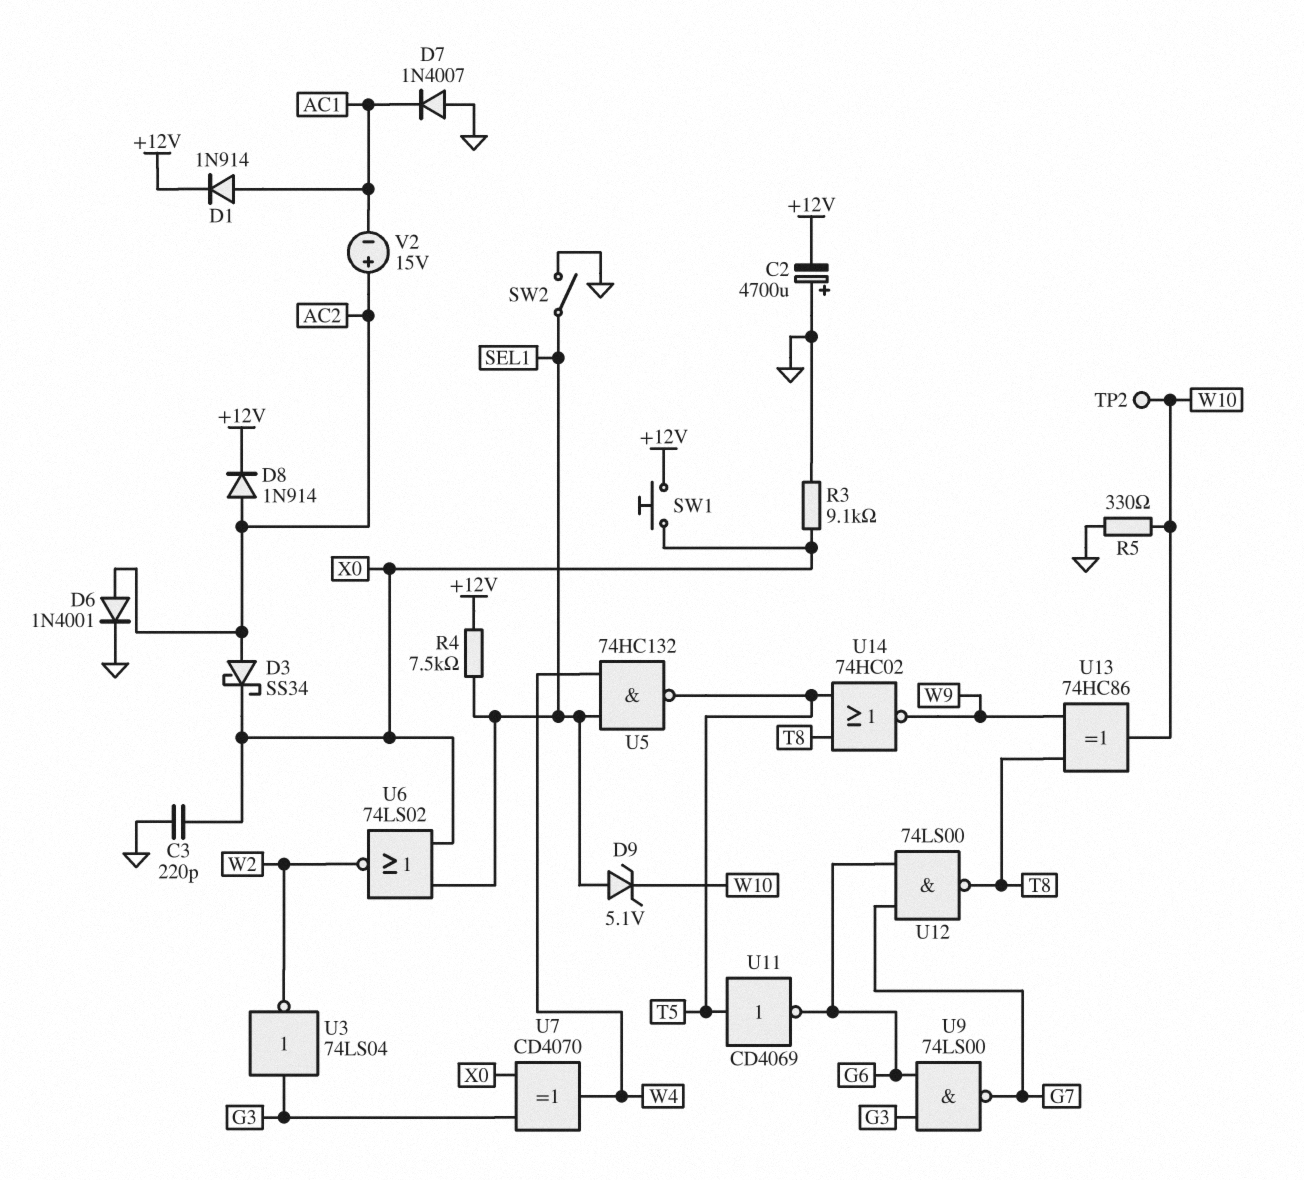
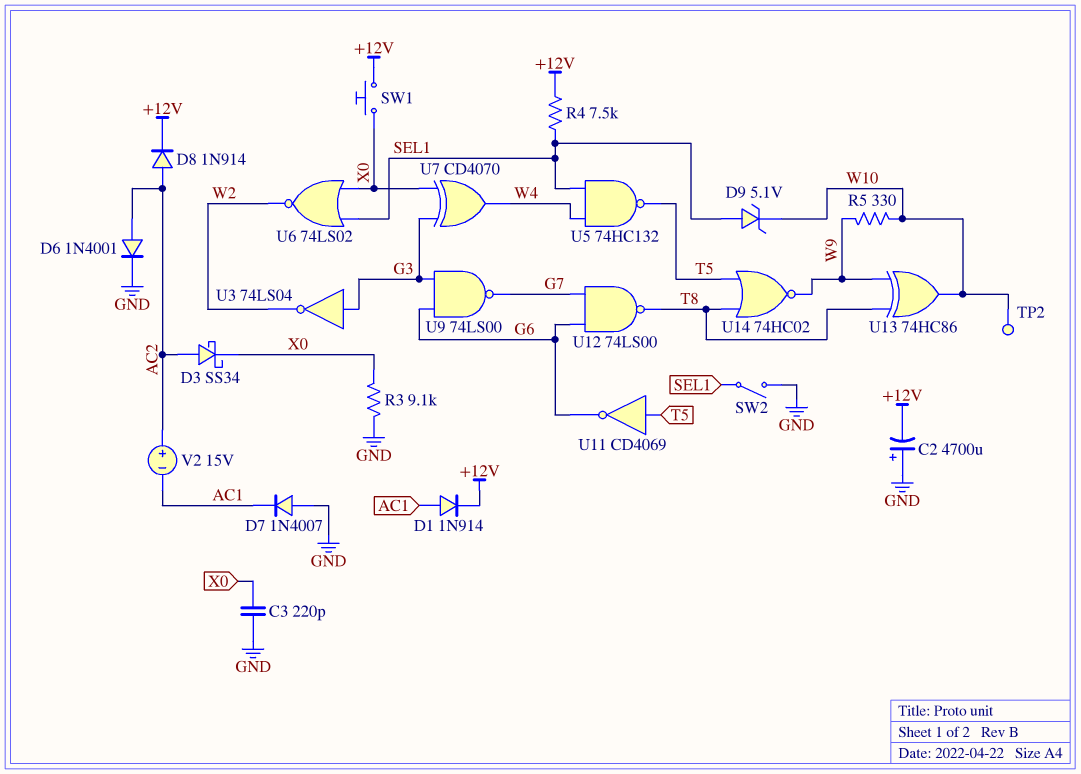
R5: 330 (GND, W10) -> 330 (W9, W10)

